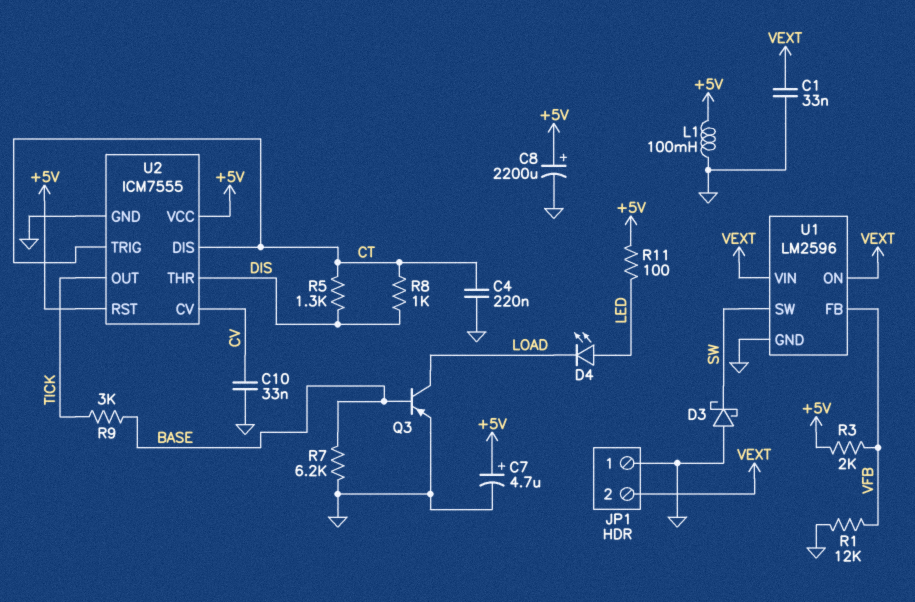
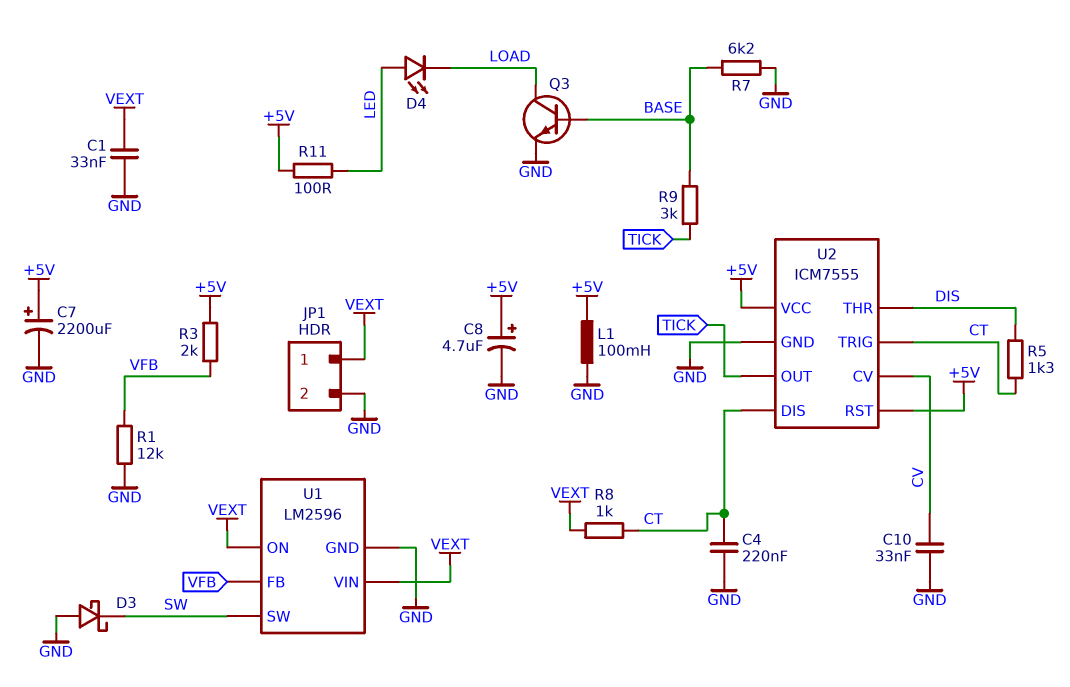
C7: 4.7uF (plus +5V, minus GND) -> 2200uF (plus +5V, minus GND)
C8: 2200uF (plus +5V, minus GND) -> 4.7uF (plus +5V, minus GND)
JP1 pin 1: GND -> VEXT
JP1 pin 2: VEXT -> GND
Q3: PNP (B BASE, C LOAD, E GND) -> NPN (B BASE, C LOAD, E GND)
R8: 1k (CT, DIS) -> 1k (CT, VEXT)

